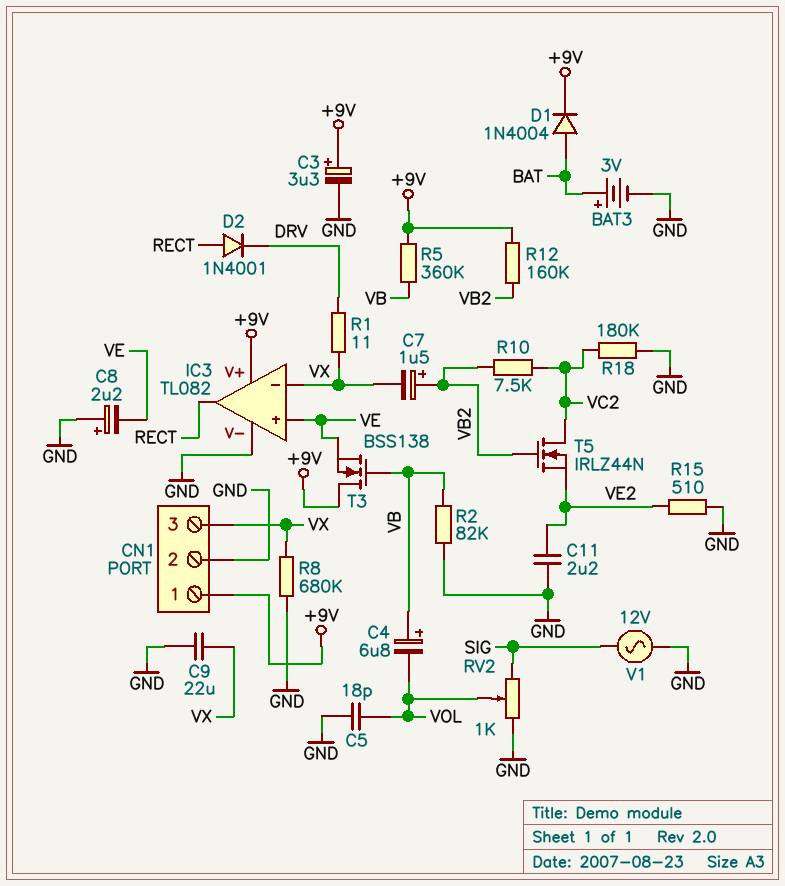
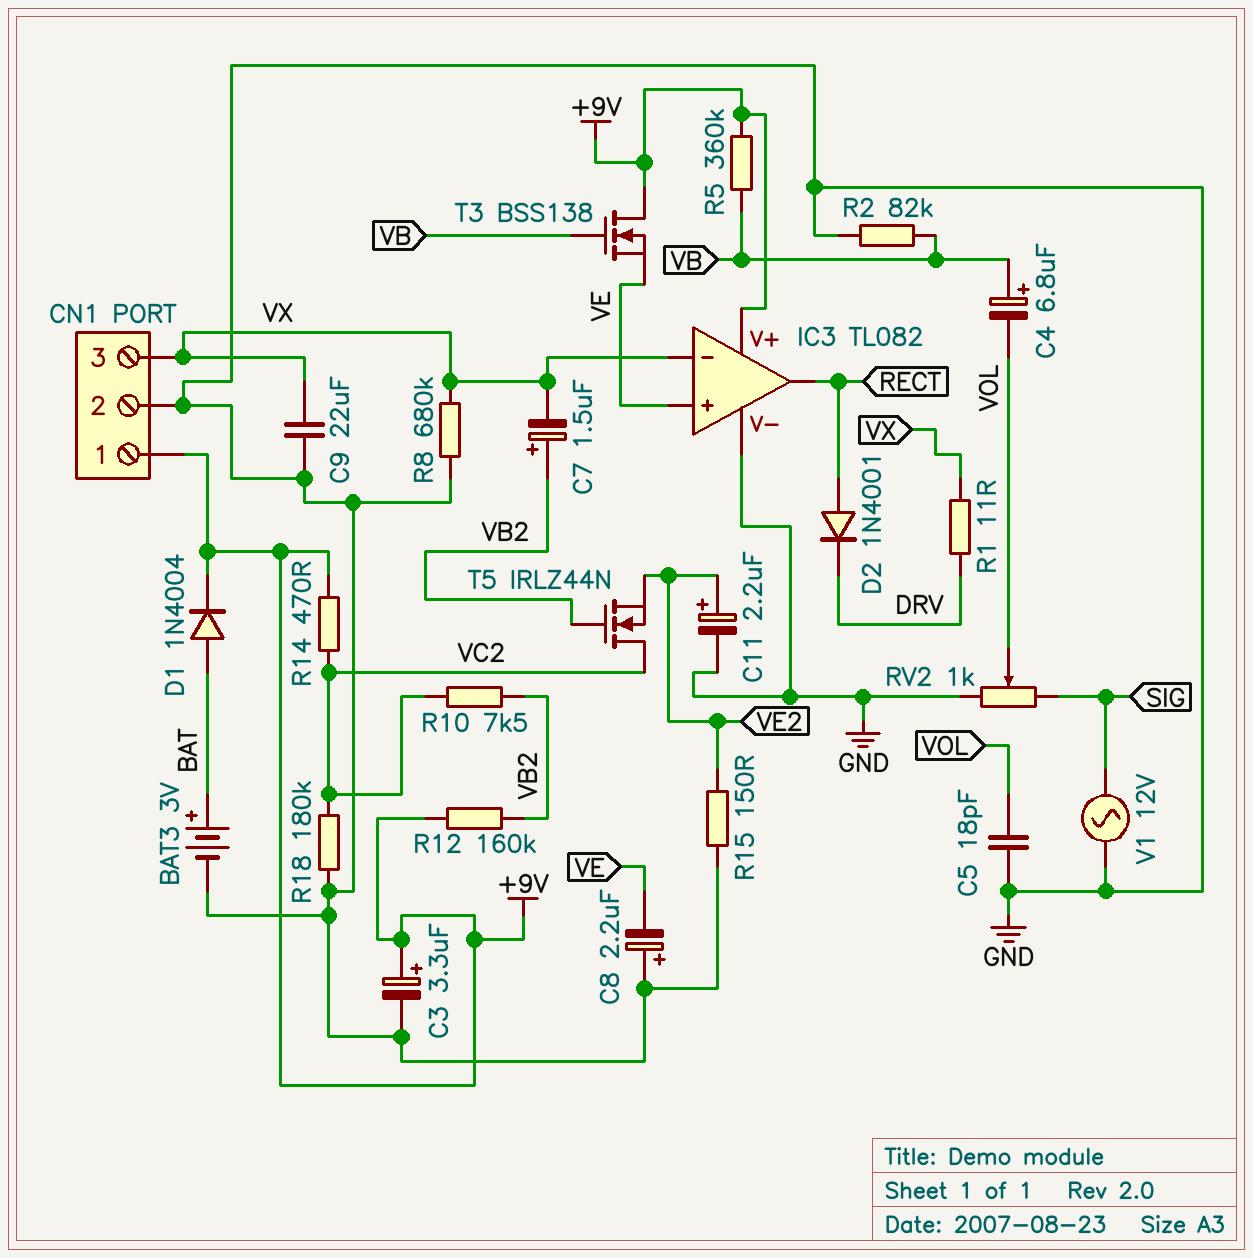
C11: 2.2uF (GND, VE2) -> 2.2uF (plus VE2, minus GND)
R14: none -> 470 (+9V, VC2)
R15: 510 (GND, VE2) -> 150 (GND, VE2)

